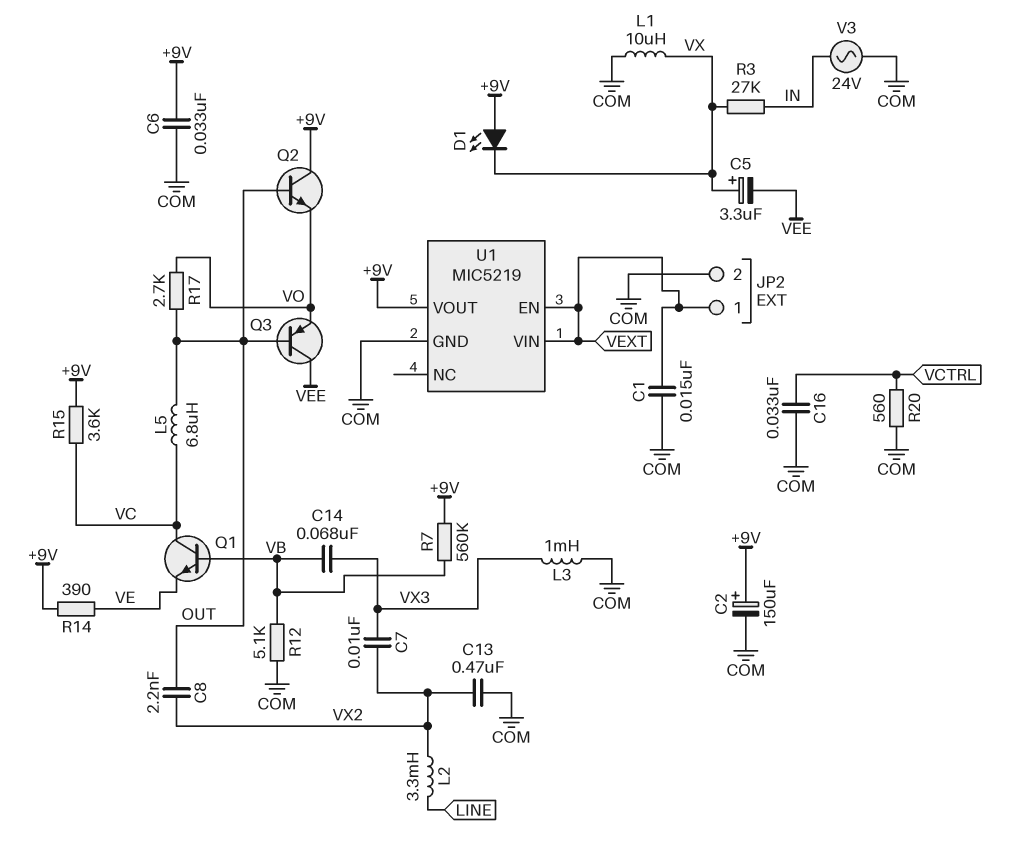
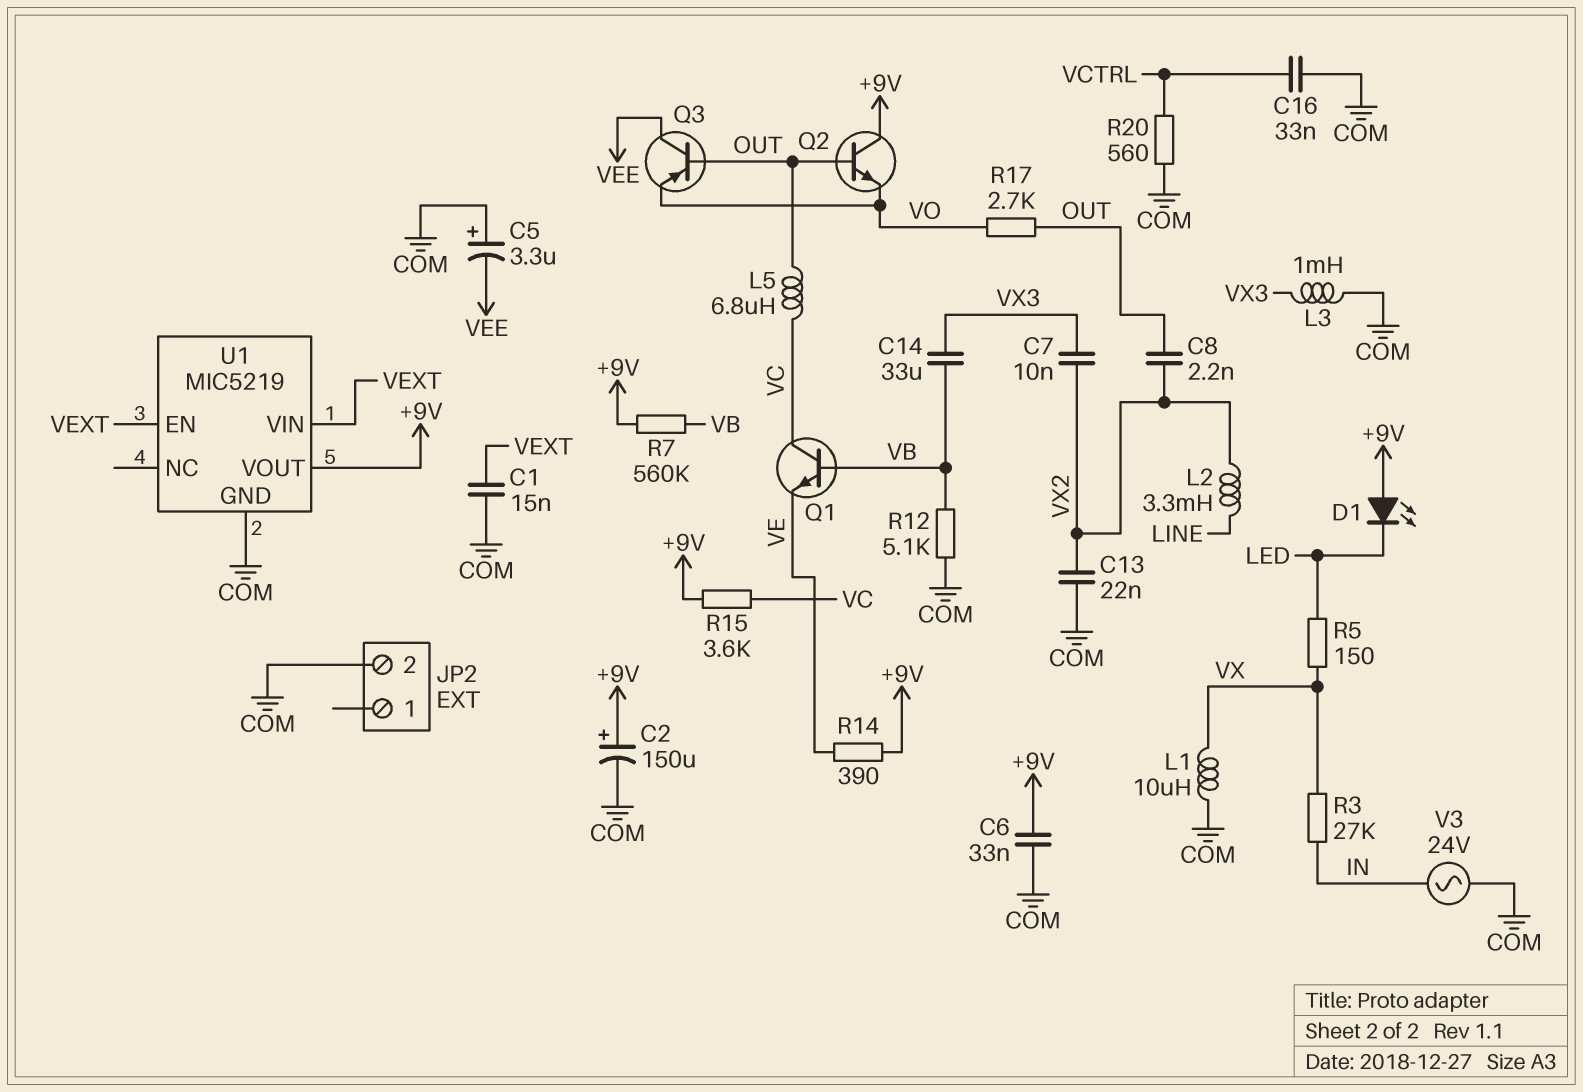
C5: 3.3uF (plus VX, minus VEE) -> 3.3uF (plus COM, minus VEE)
C13: 470nF (COM, VX2) -> 22nF (COM, VX2)
C14: 68nF (VB, VX3) -> 33uF (VB, VX3)
D1: LED (A +9V, K VX) -> LED (A +9V, K LED)
JP2 pin 1: VEXT -> none
R5: none -> 150 (LED, VX)

